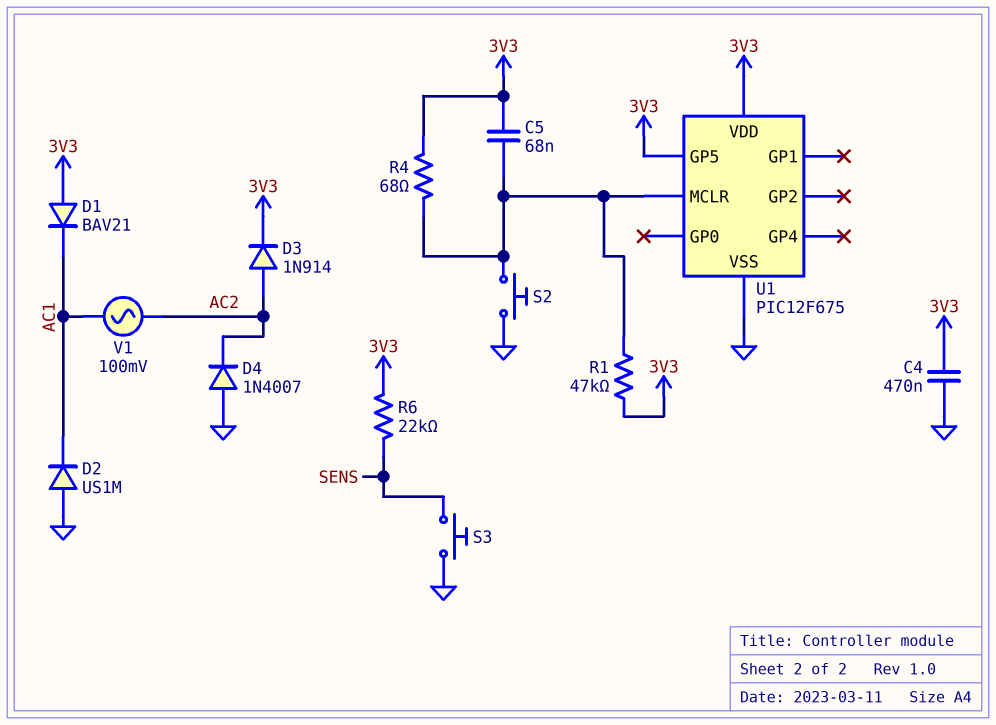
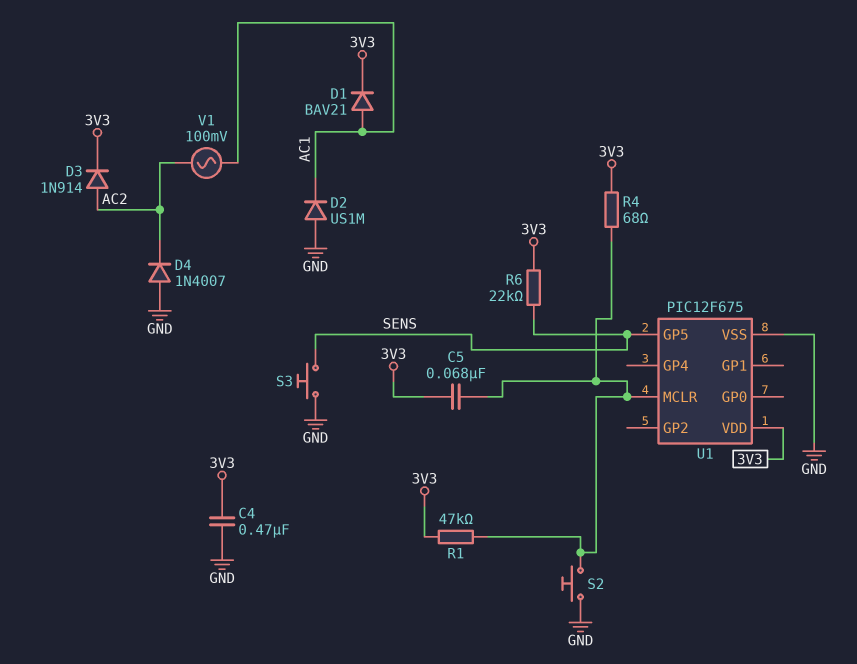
D1: diode BAV21 (A 3V3, K AC1) -> diode BAV21 (A AC1, K 3V3)
U1 pin GP5: 3V3 -> SENS

